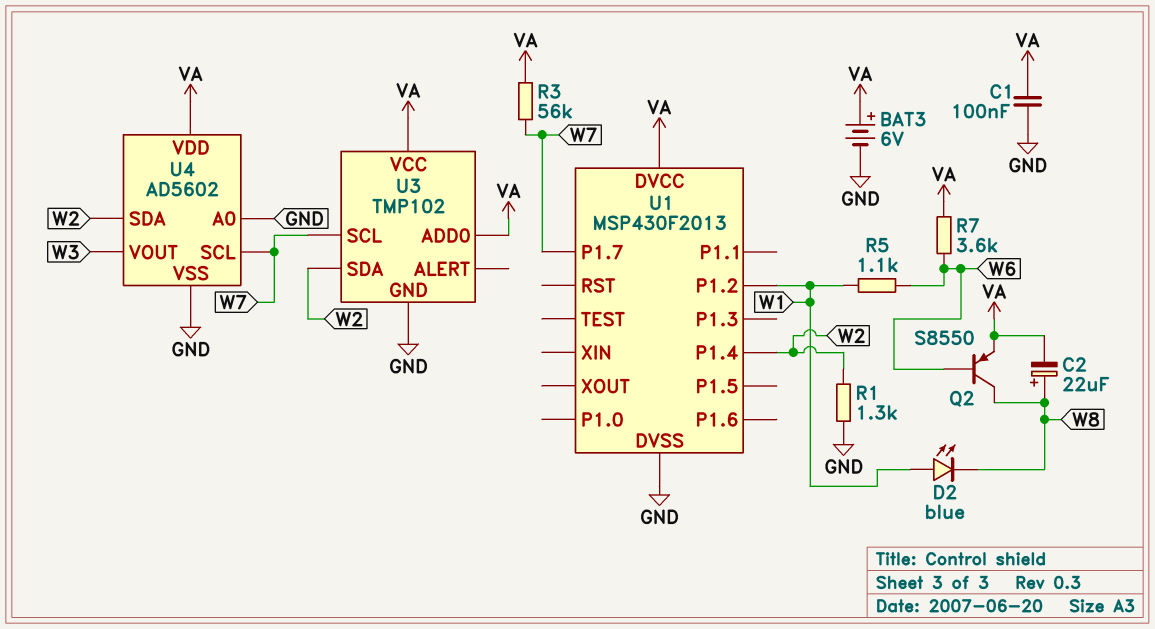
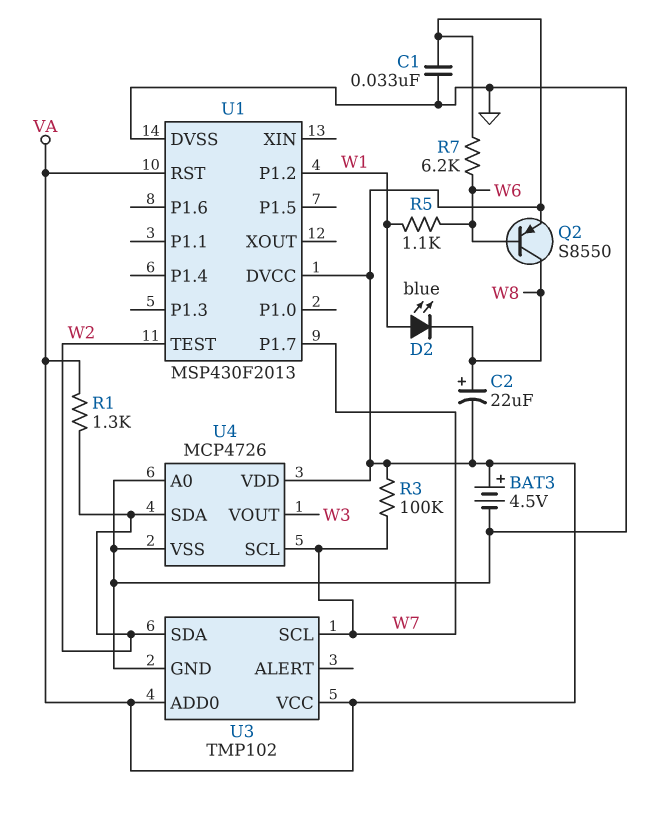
BAT3: 6V (plus VA, minus GND) -> 4.5V (plus VA, minus GND)
C1: 100nF (GND, VA) -> 33nF (GND, VA)
R1: 1.3k (GND, W2) -> 1.3k (VA, W2)
R3: 56k (VA, W7) -> 100k (VA, W7)
R7: 3.6k (VA, W6) -> 6.2k (VA, W6)
U1 pin P1.4: W2 -> none
U1 pin RST: none -> VA
U1 pin TEST: none -> W2
U4: AD5602 -> MCP4726

